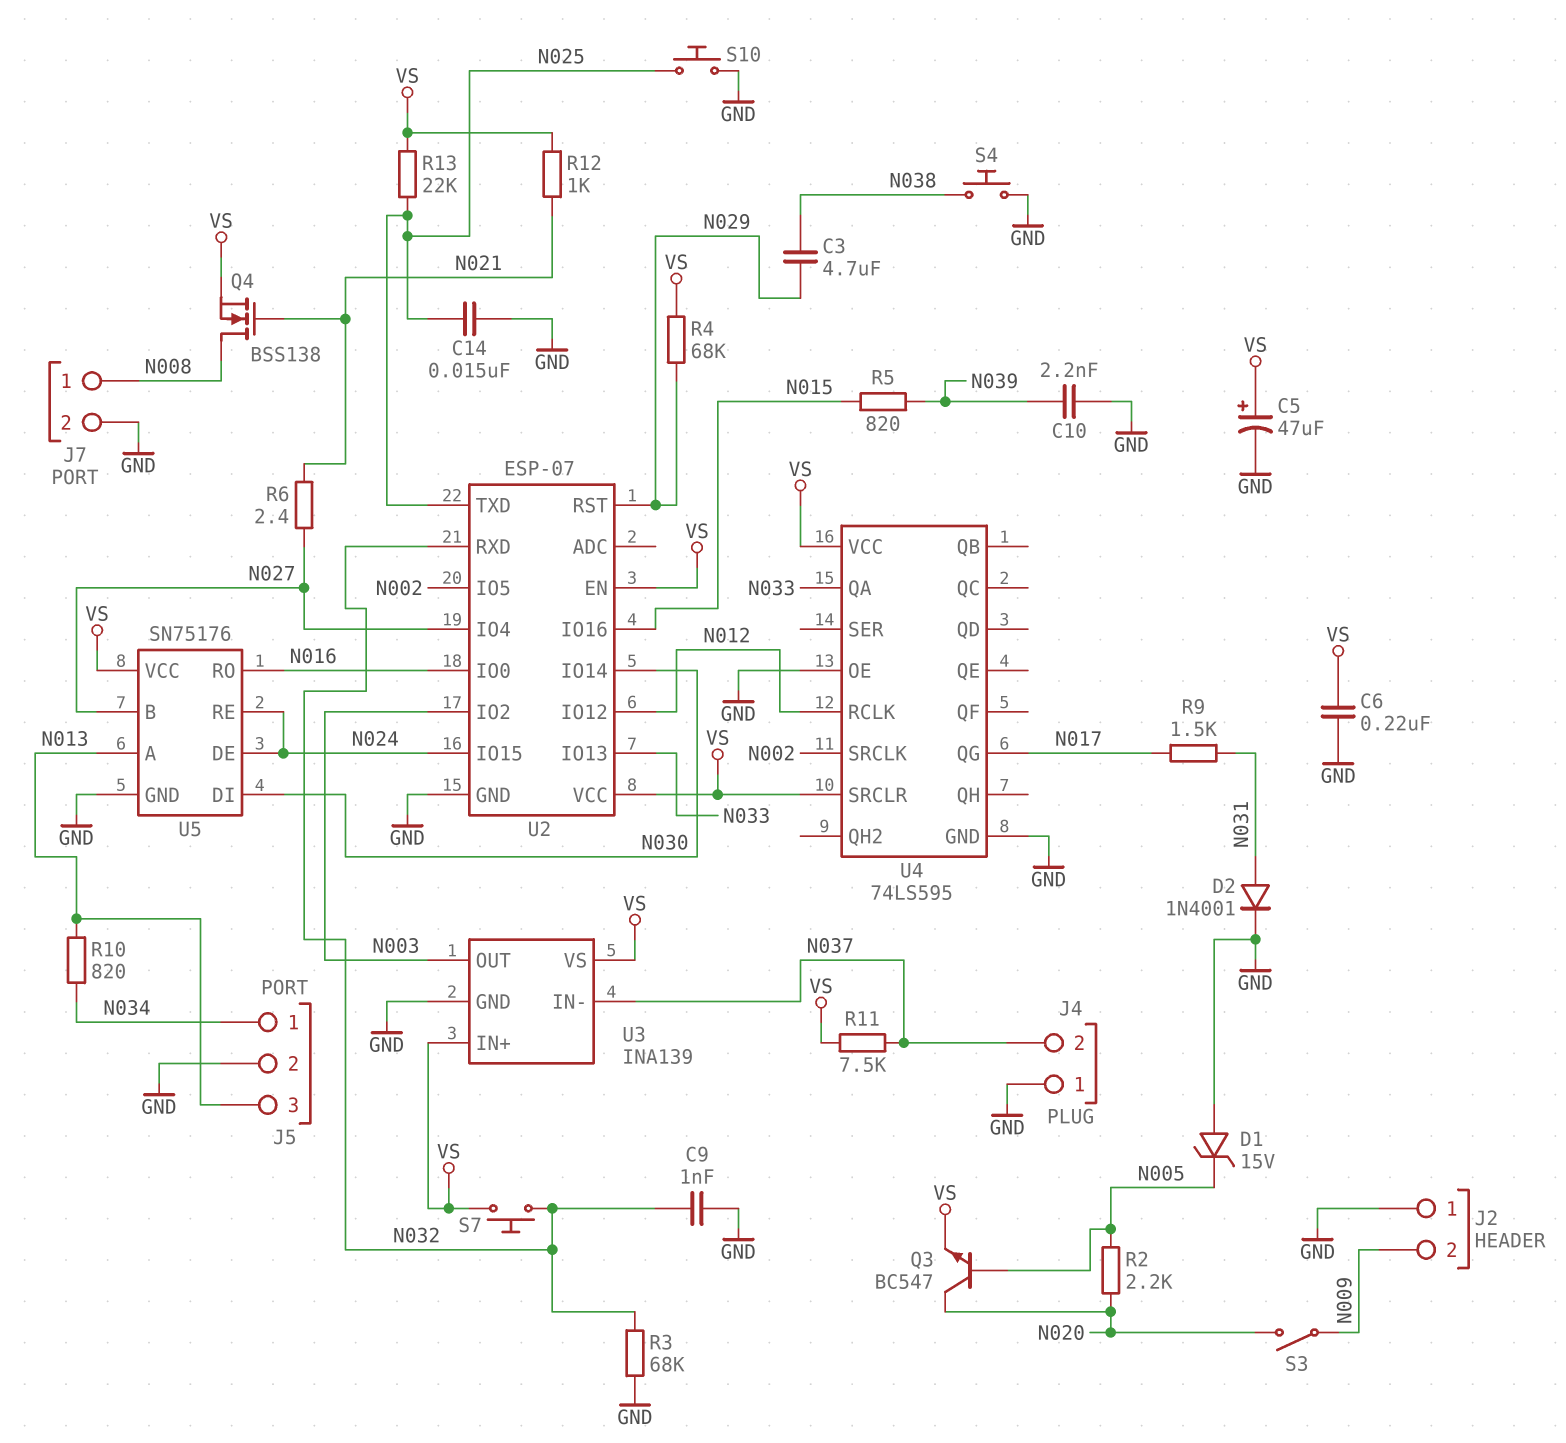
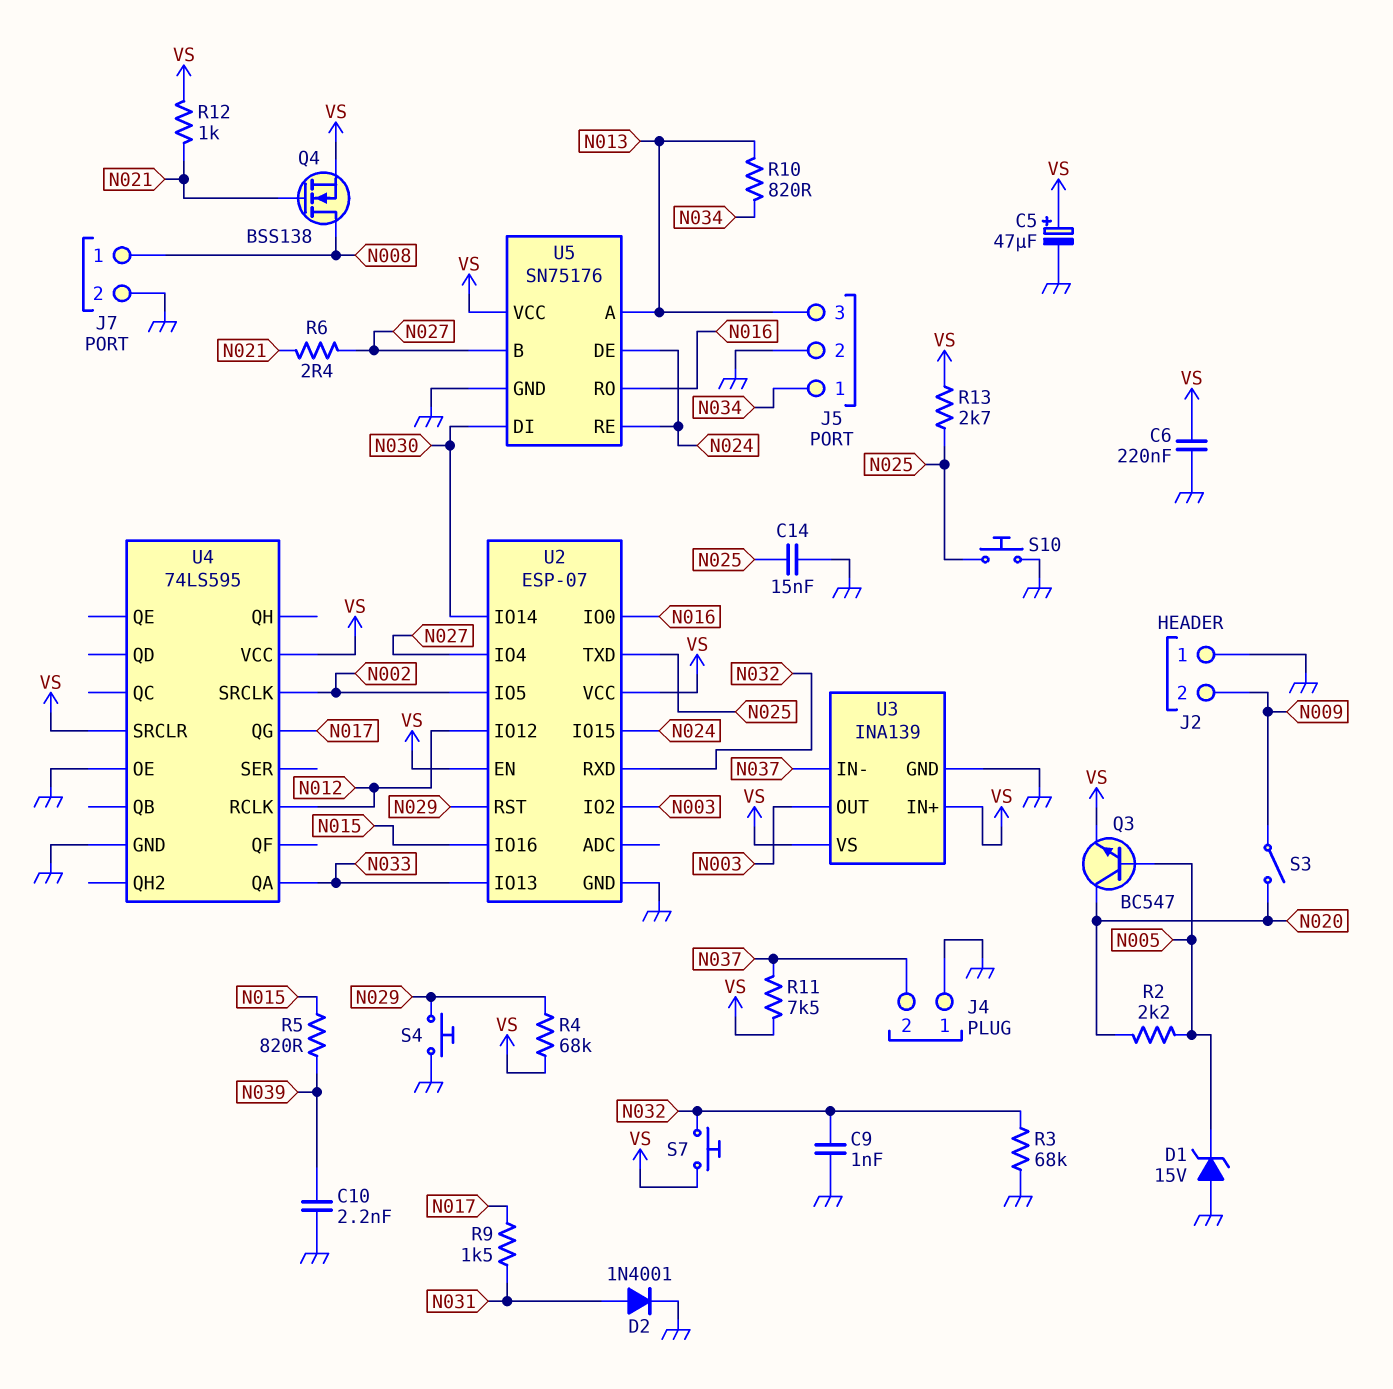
C3: 4.7uF (N029, N038) -> none
R13: 22k (N025, VS) -> 2.7k (N025, VS)
S4: button (GND, N038) -> button (GND, N029)

